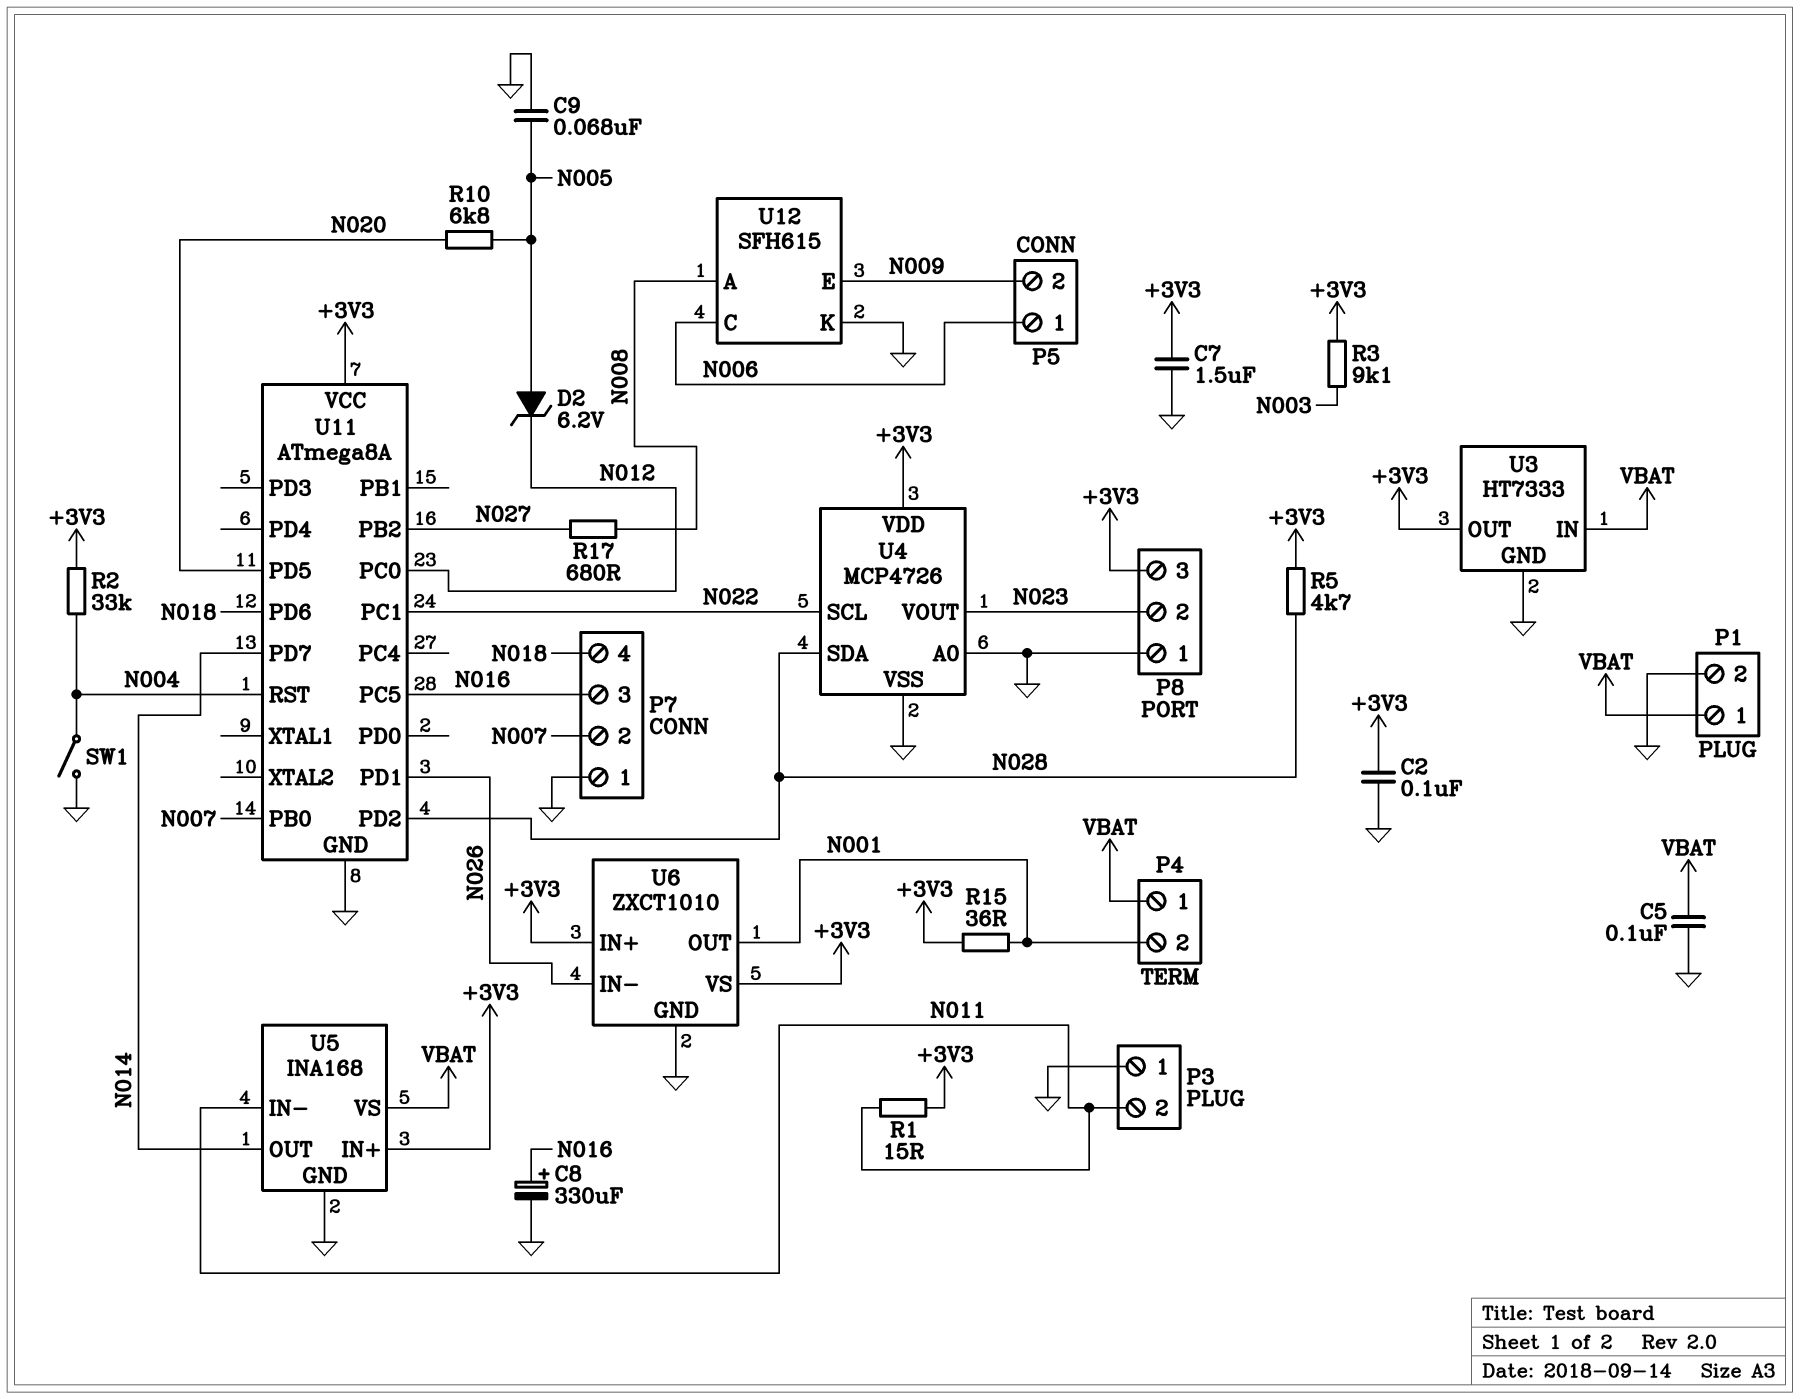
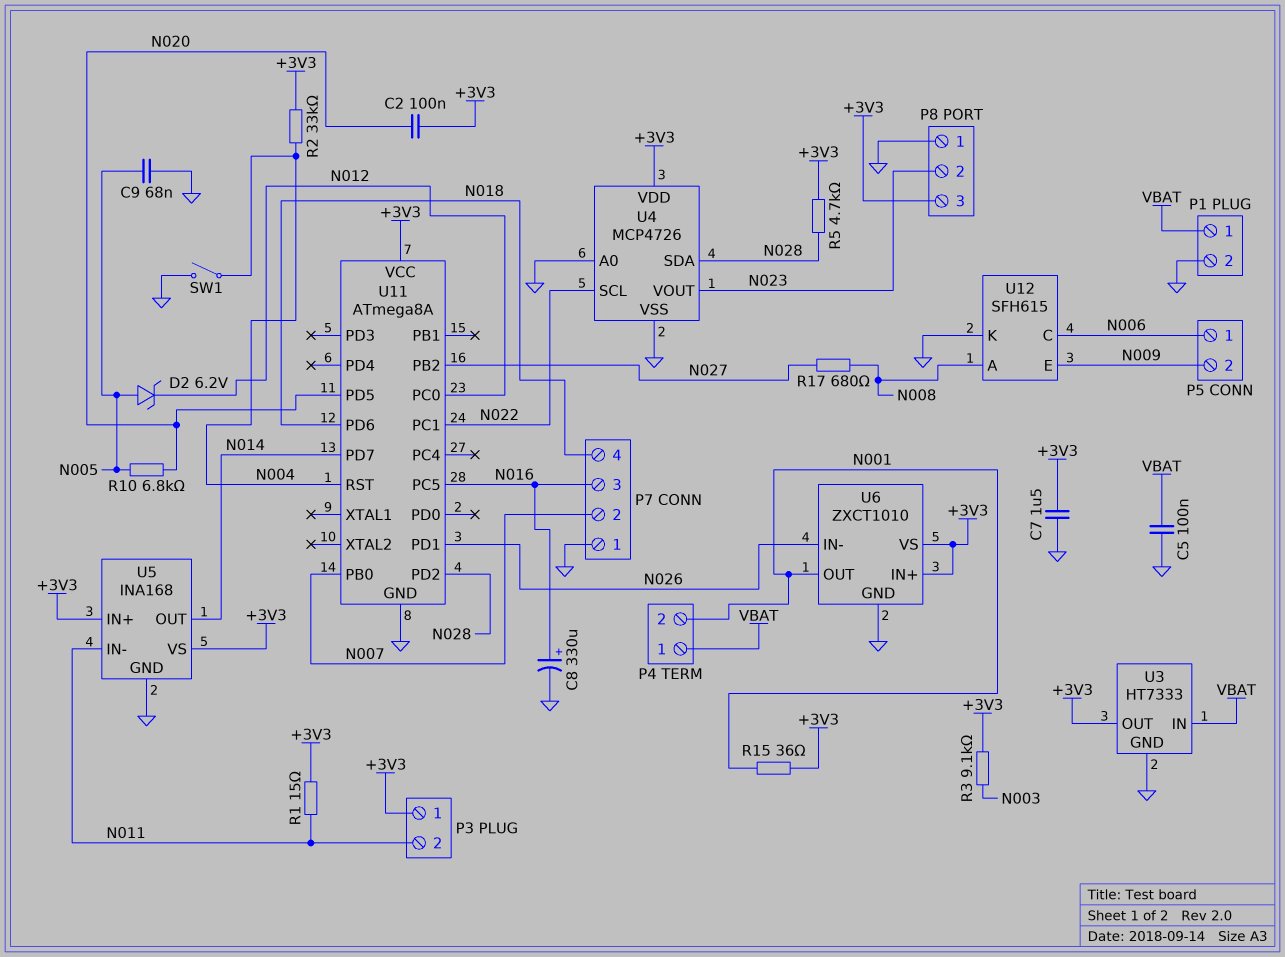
C2: 100nF (+3V3, GND) -> 100nF (+3V3, N020)
P3 pin 1: GND -> +3V3
U5 pin VS: VBAT -> +3V3

